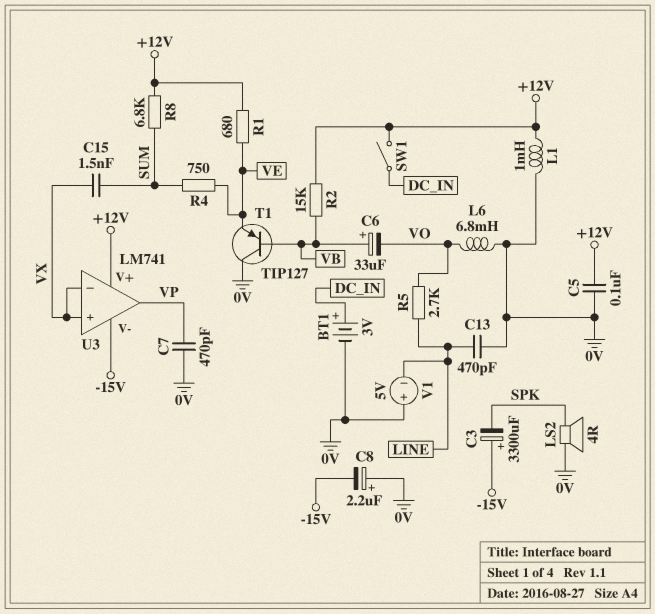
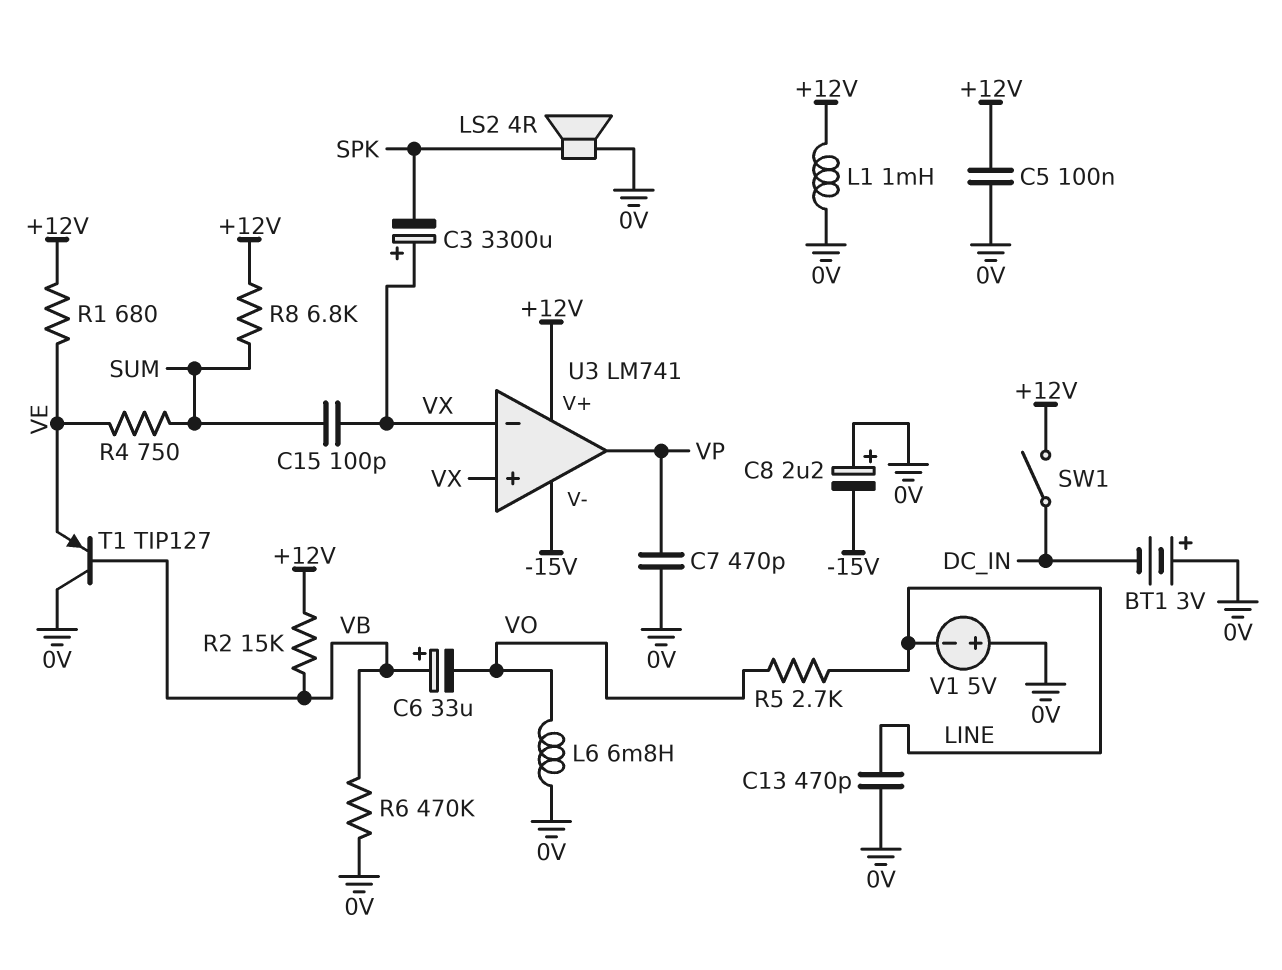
BT1: 3V (plus DC_IN, minus 0V) -> 3V (plus 0V, minus DC_IN)
C3: 3300uF (plus -15V, minus SPK) -> 3300uF (plus VX, minus SPK)
C15: 1.5nF (SUM, VX) -> 100pF (SUM, VX)
R6: none -> 470k (0V, VB)

